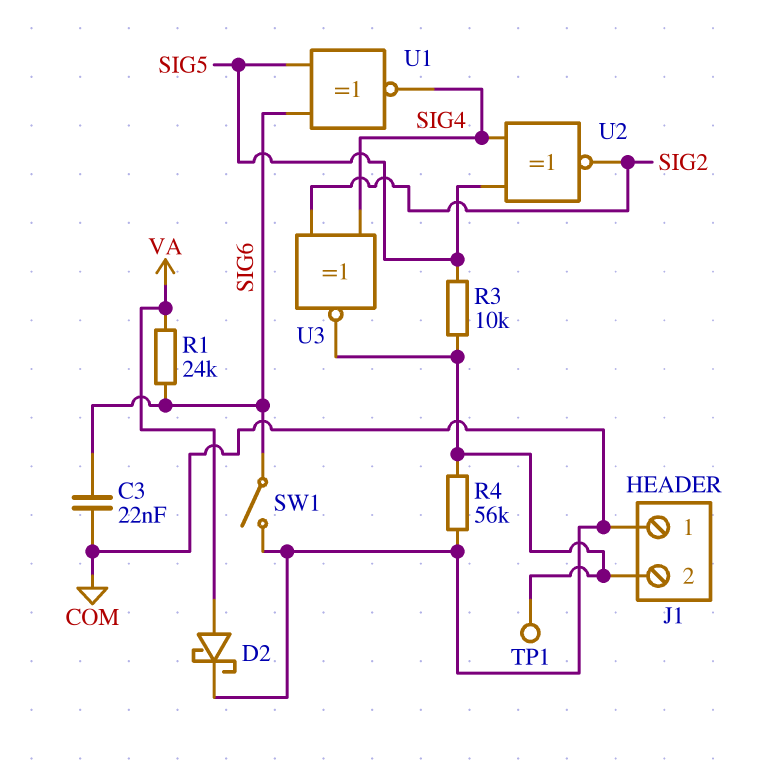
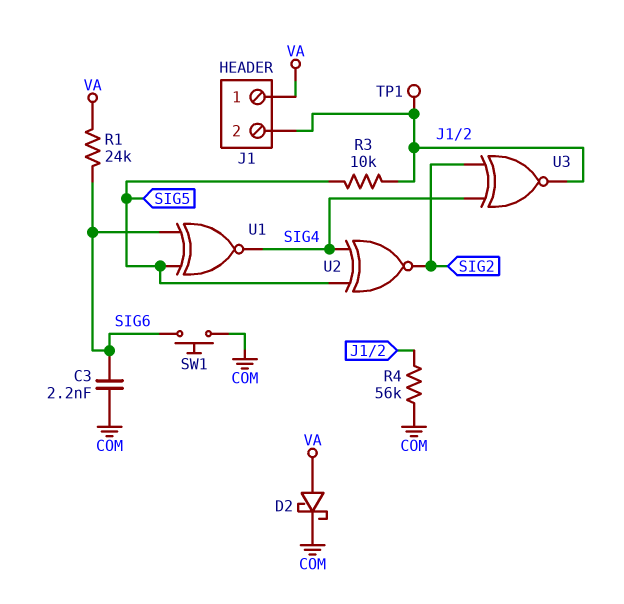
C3: 22nF (COM, SIG6) -> 2.2nF (COM, SIG6)
J1 pin 1: COM -> VA
SW1: switch (COM, SIG6) -> button (COM, SIG6)

